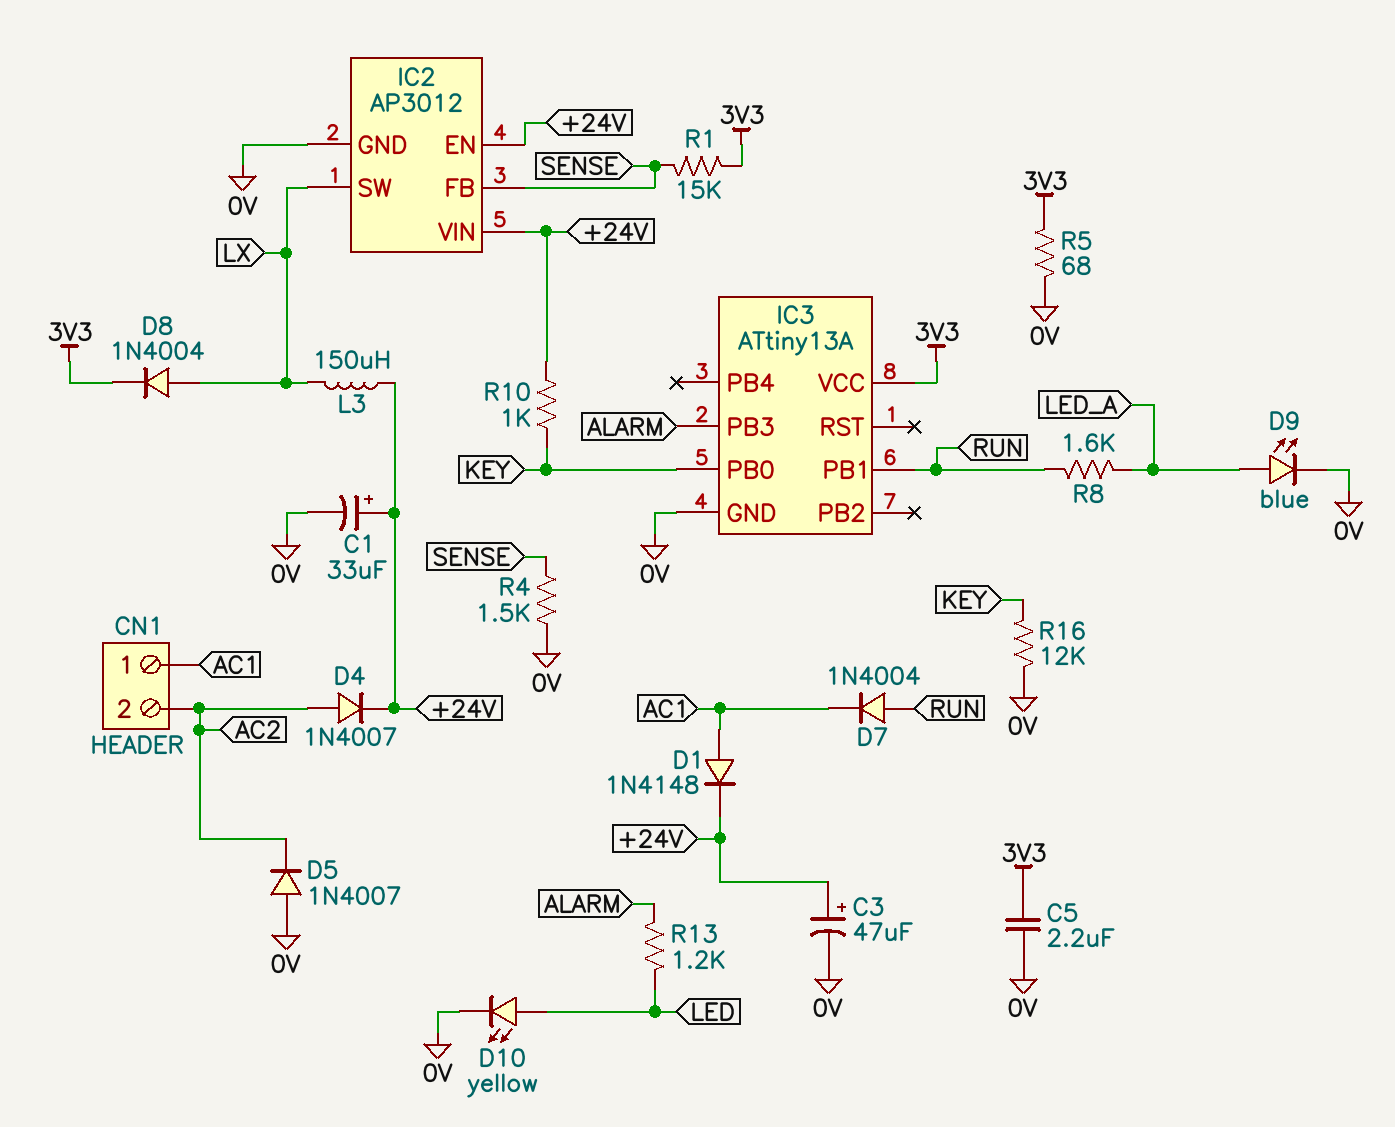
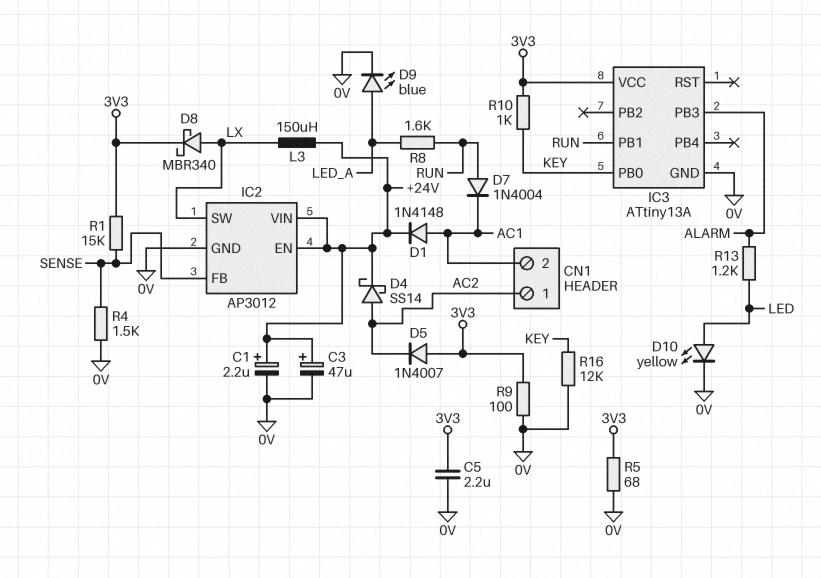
C1: 33uF (plus +24V, minus 0V) -> 2.2uF (plus +24V, minus 0V)
CN1 pin 1: AC1 -> AC2
CN1 pin 2: AC2 -> AC1
D4: diode 1N4007 (A AC2, K +24V) -> schottky SS14 (A AC2, K +24V)
D5: diode 1N4007 (A 0V, K AC2) -> diode 1N4007 (A 3V3, K AC2)
D8: diode 1N4004 (A LX, K 3V3) -> schottky MBR340 (A LX, K 3V3)
R9: none -> 100 (0V, 3V3)
R10: 1k (+24V, KEY) -> 1k (3V3, KEY)

